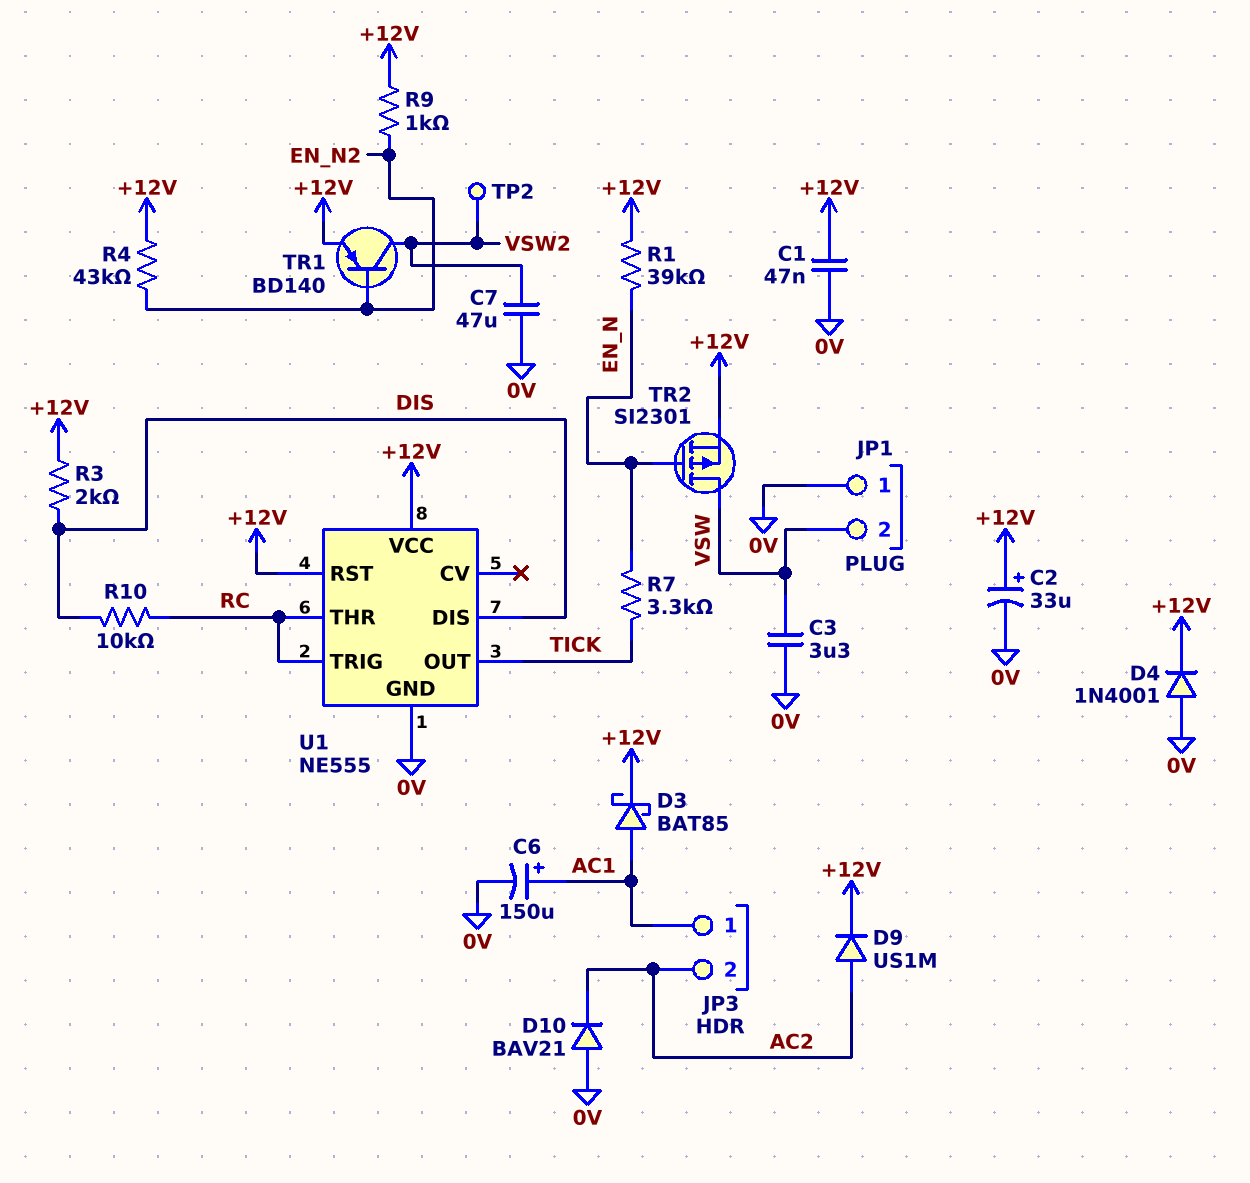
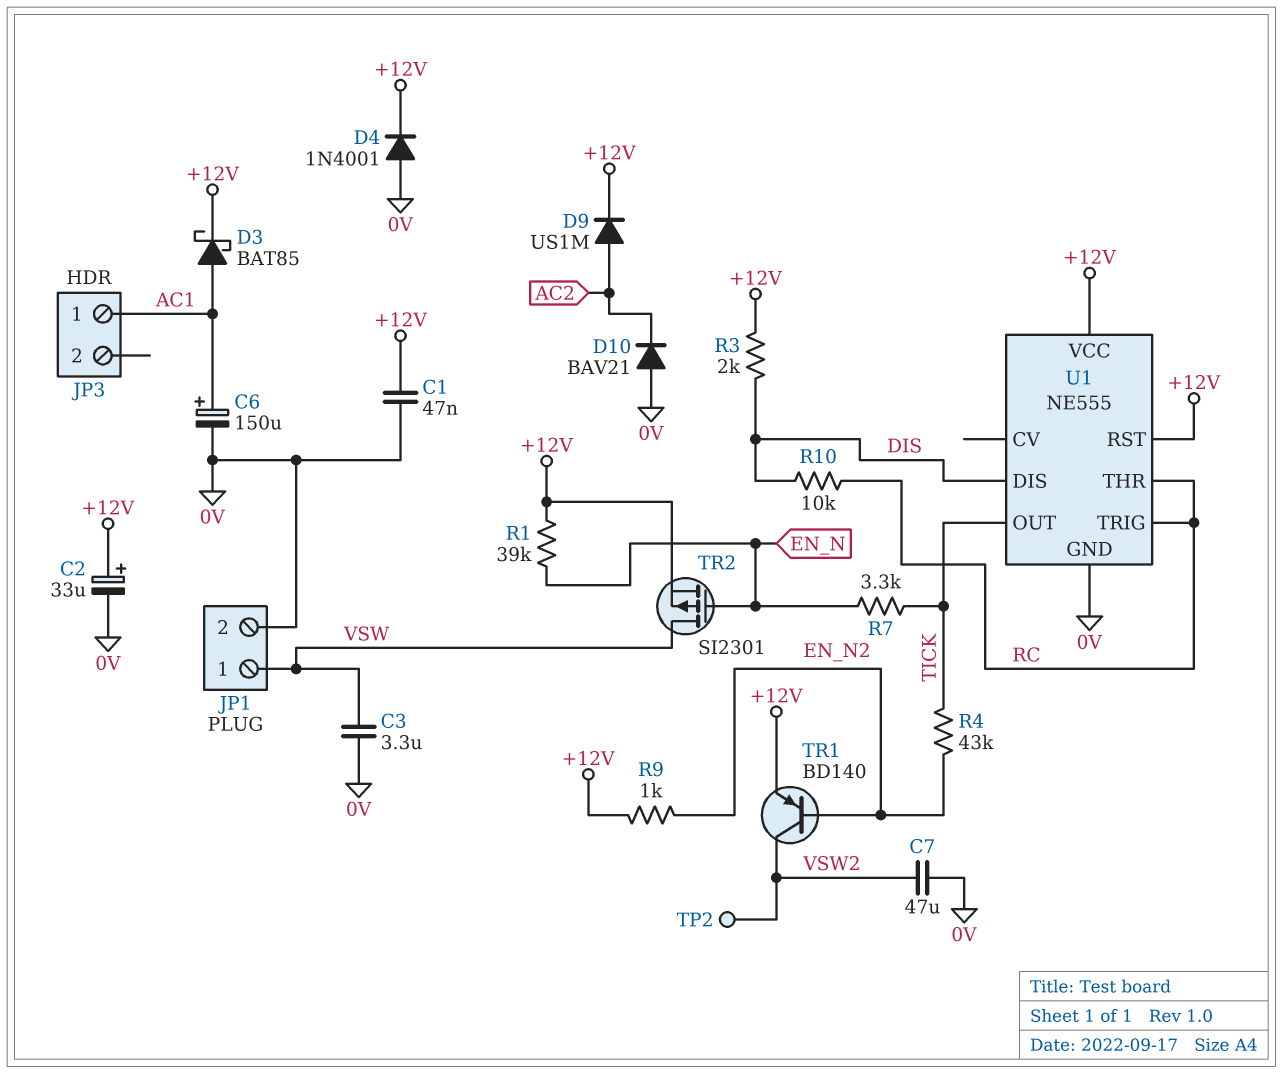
JP1 pin 1: 0V -> VSW
JP1 pin 2: VSW -> 0V
JP3 pin 2: AC2 -> none
R4: 43k (+12V, EN_N2) -> 43k (EN_N2, TICK)

